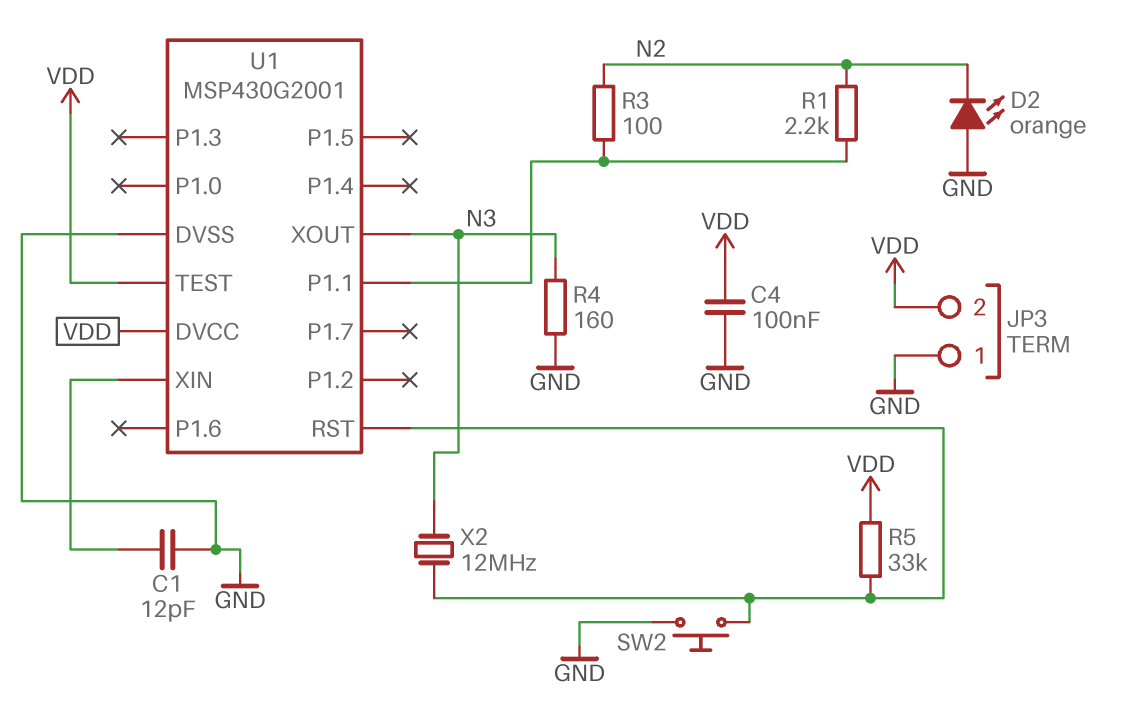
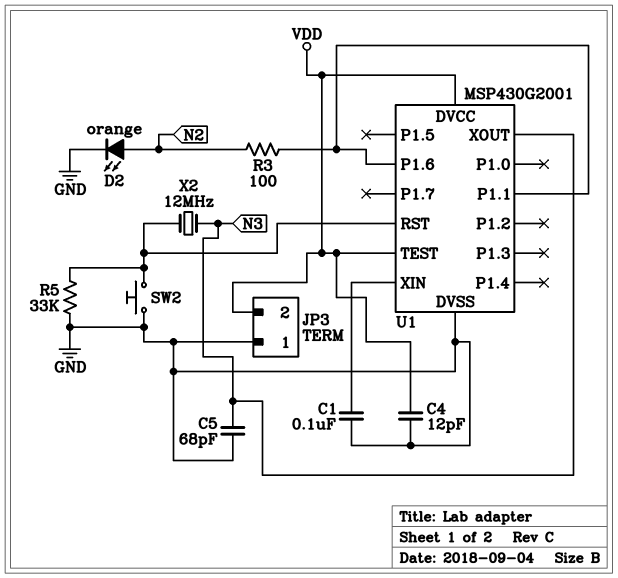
C1: 12pF (GND, U1/XIN) -> 100nF (GND, U1/XIN)
C4: 100nF (GND, VDD) -> 12pF (GND, VDD)
C5: none -> 68pF (GND, N3)
D2: LED orange (A GND, K N2) -> LED orange (A N2, K GND)
R1: 2.2k (N2, U1/P1.1) -> none
R4: 160 (GND, N3) -> none
R5: 33k (U1/RST, VDD) -> 33k (GND, U1/RST)
U1 pin P1.6: none -> U1/P1.1

